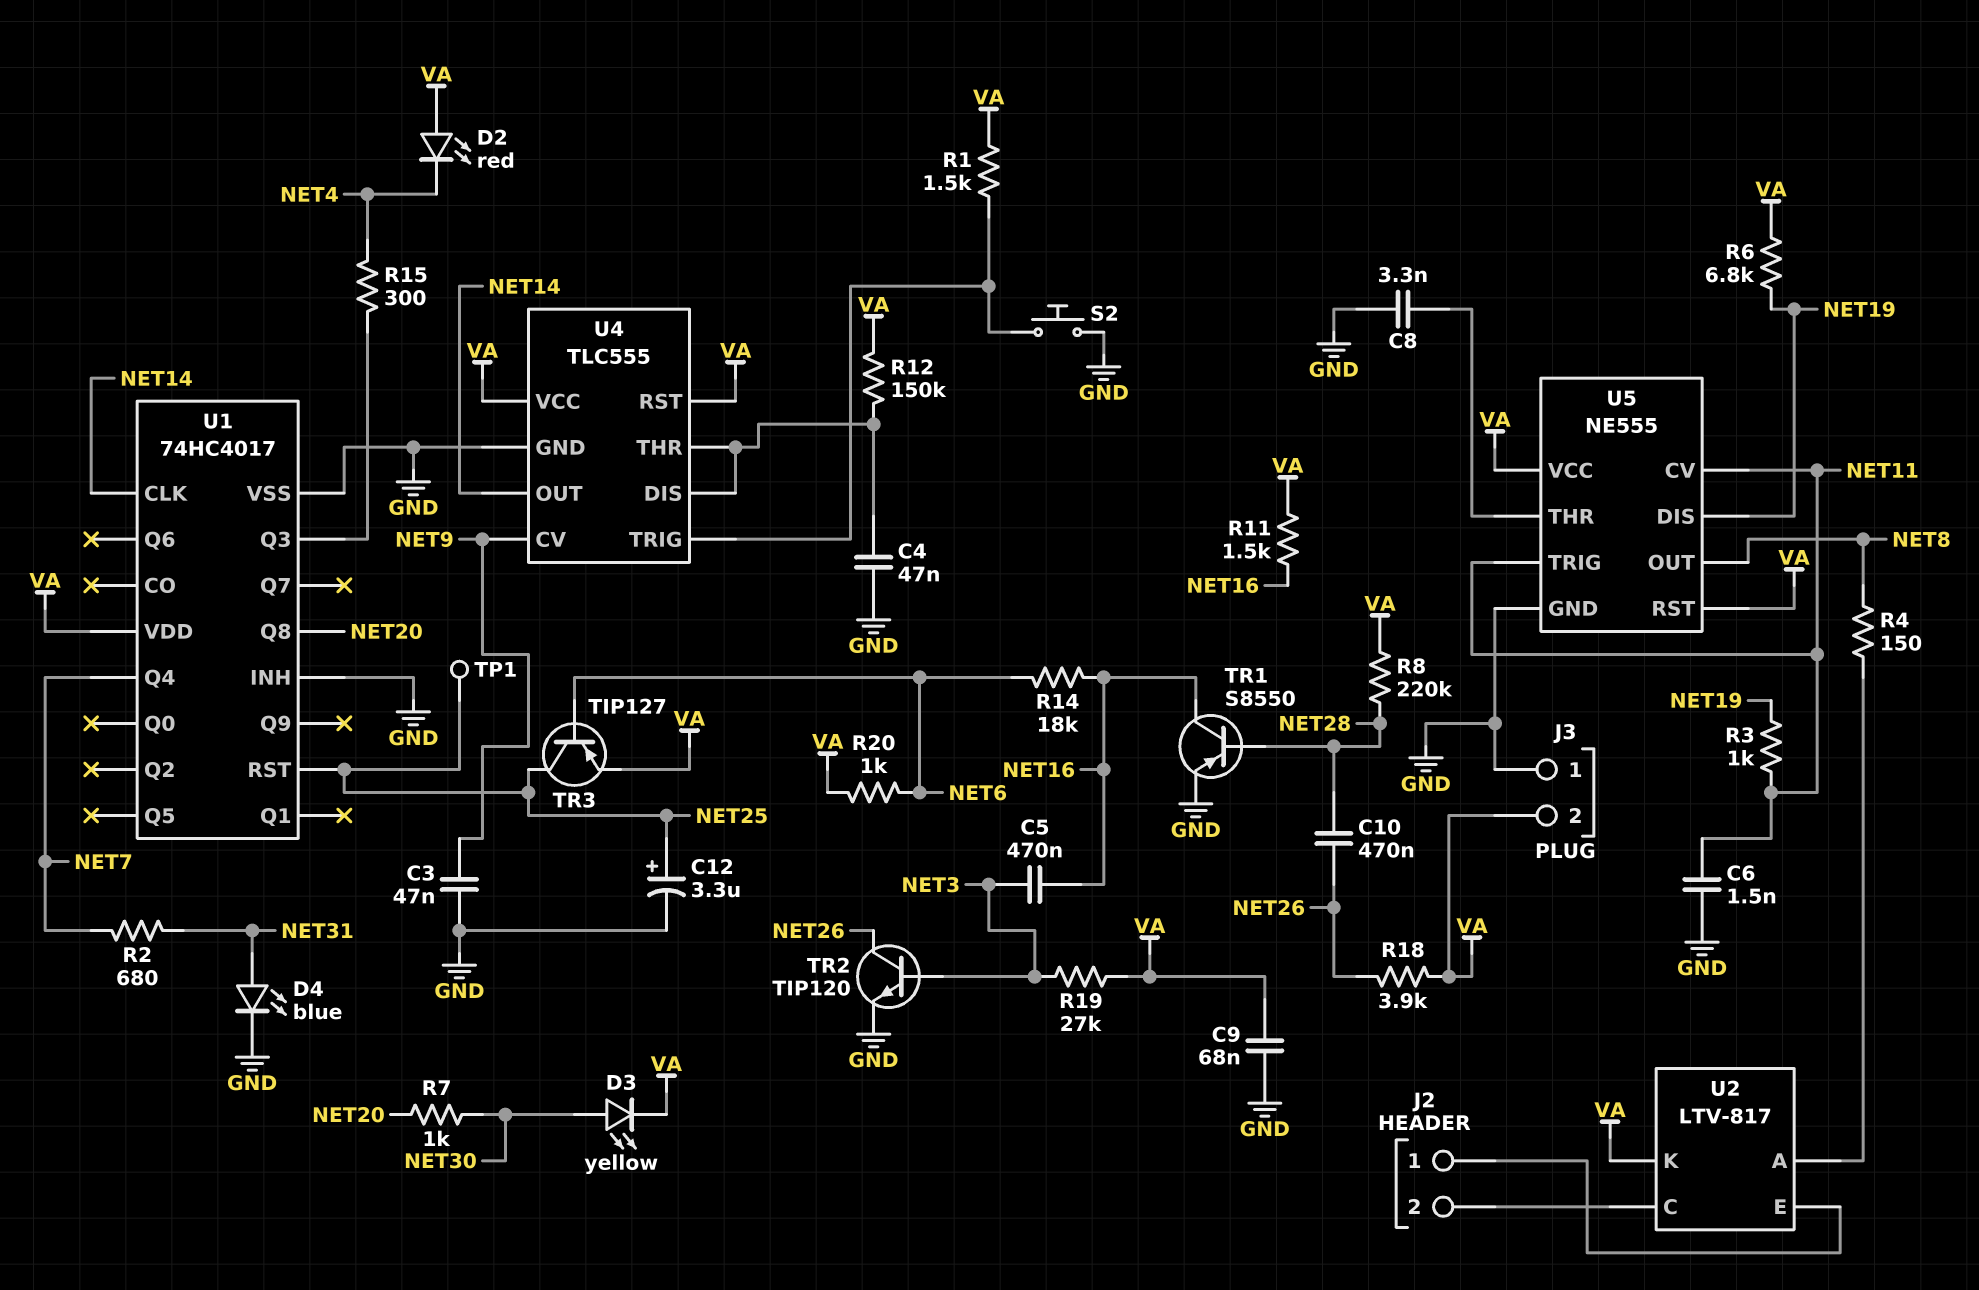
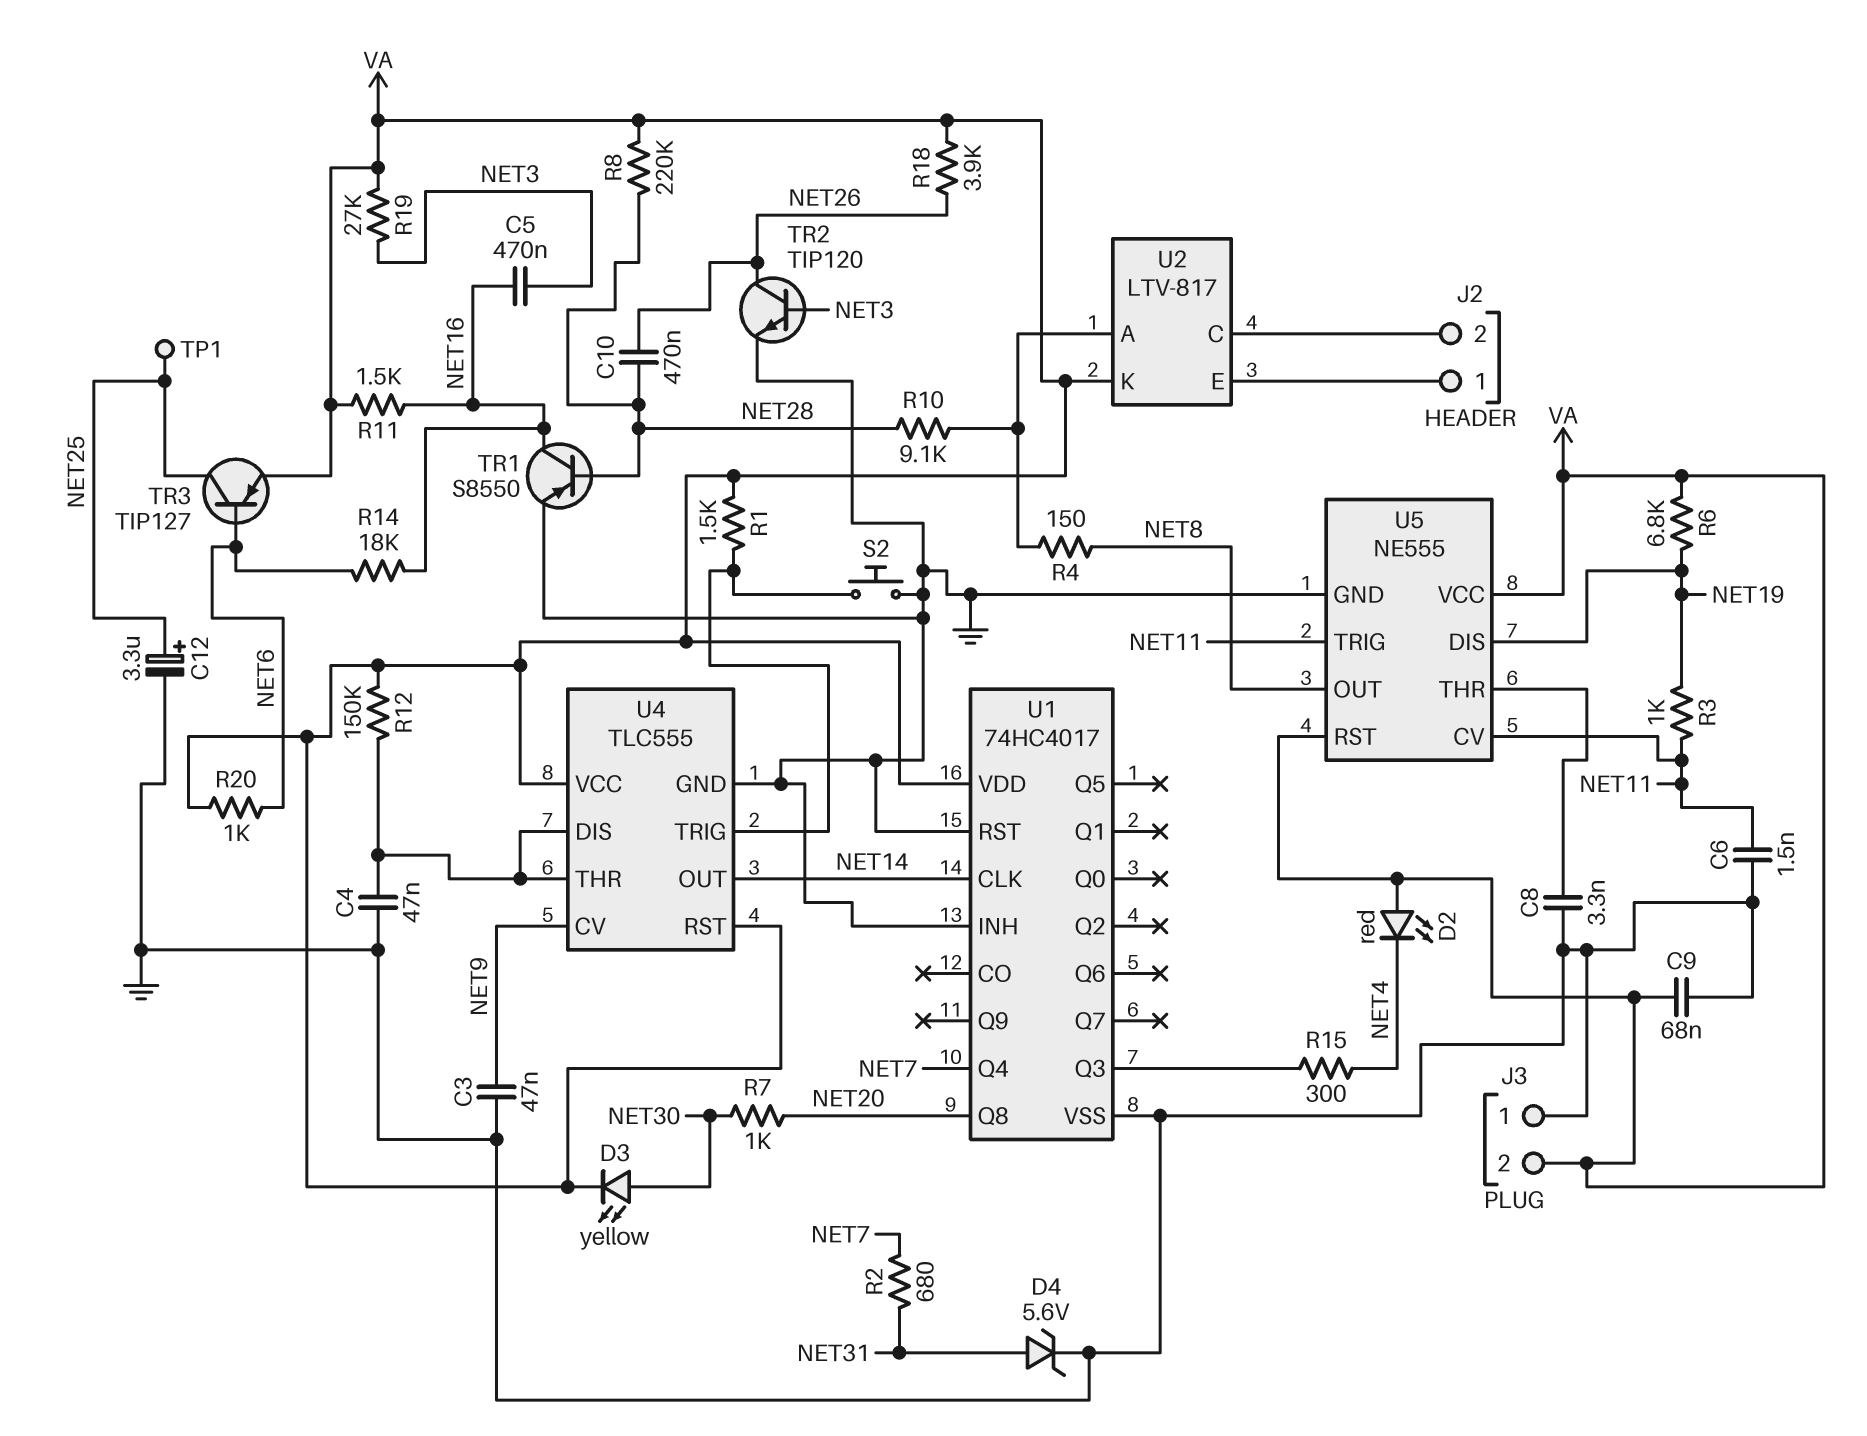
D4: LED blue (A NET31, K GND) -> zener 5.6V (A NET31, K GND)
R10: none -> 9.1k (NET28, U2/A)
U1 pin RST: NET25 -> GND

